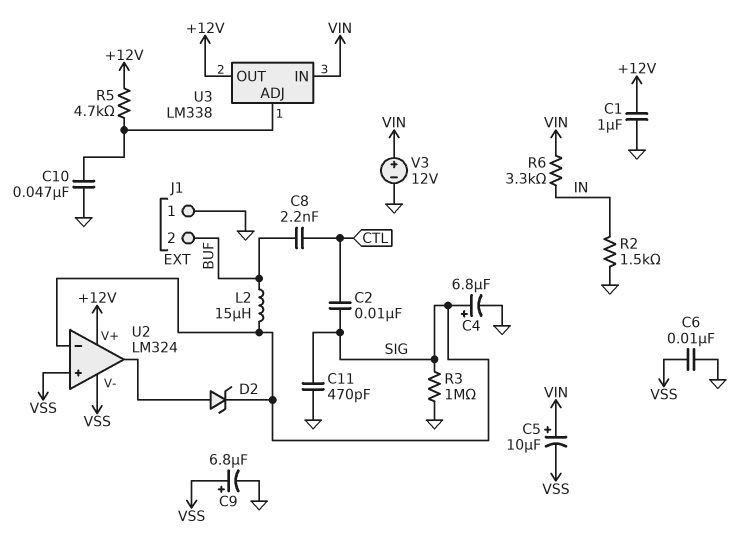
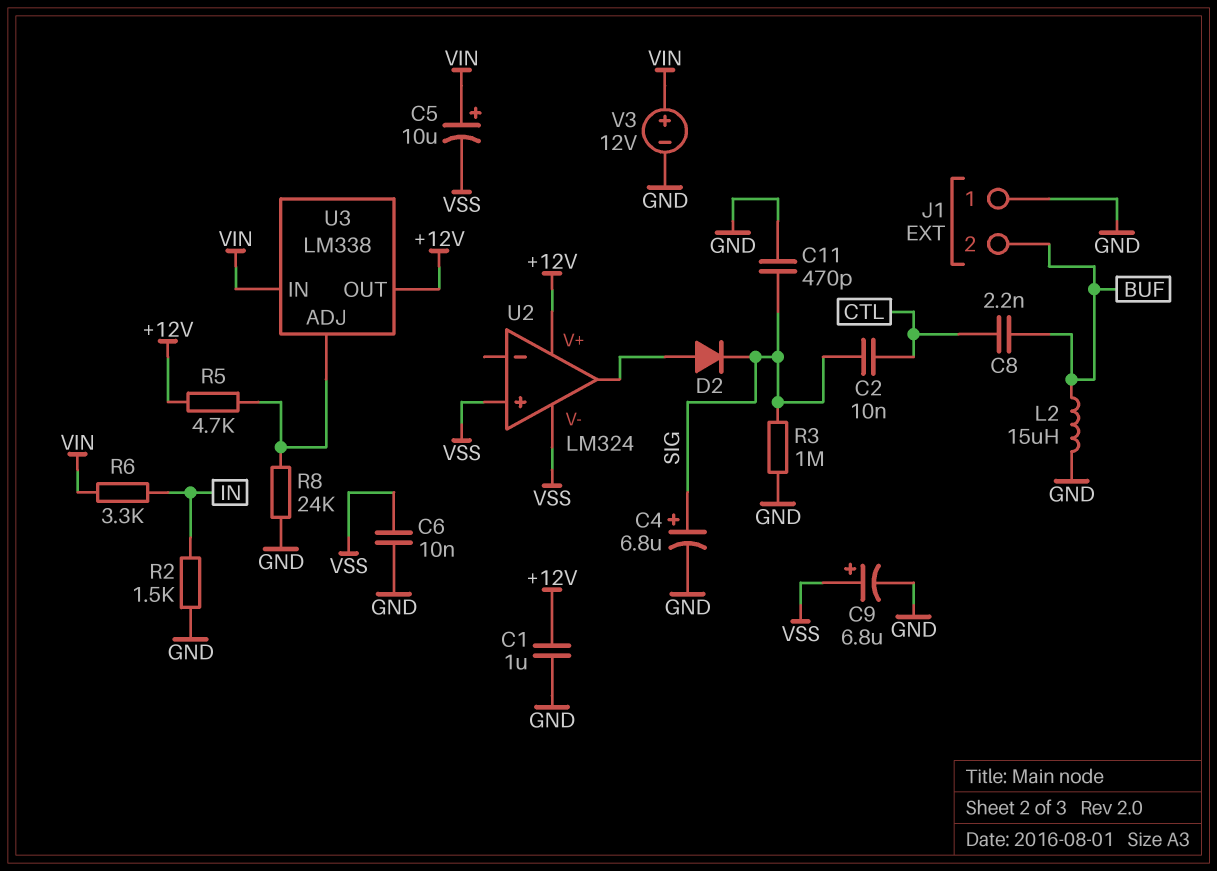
C10: 47nF (GND, U3/ADJ) -> none
D2: zener (A U2/out, K SIG) -> diode (A U2/out, K SIG)
L2: 15uH (BUF, SIG) -> 15uH (BUF, GND)
R8: none -> 24k (GND, U3/ADJ)
U2 pin in-: SIG -> none

